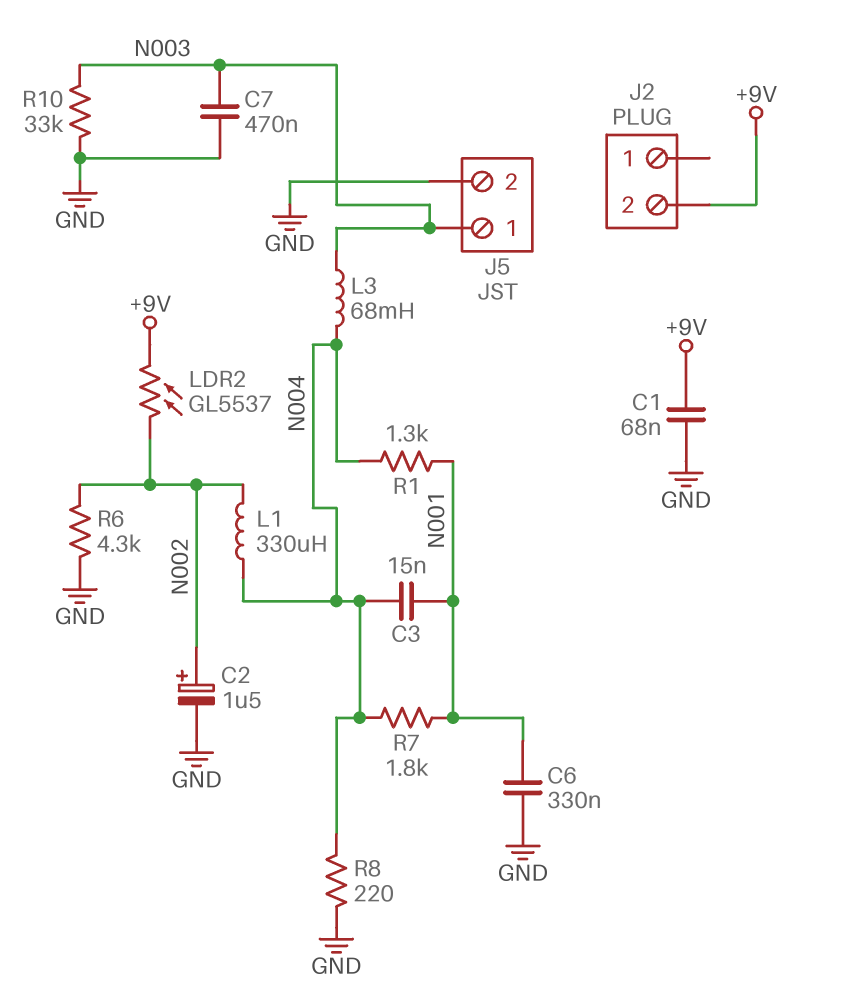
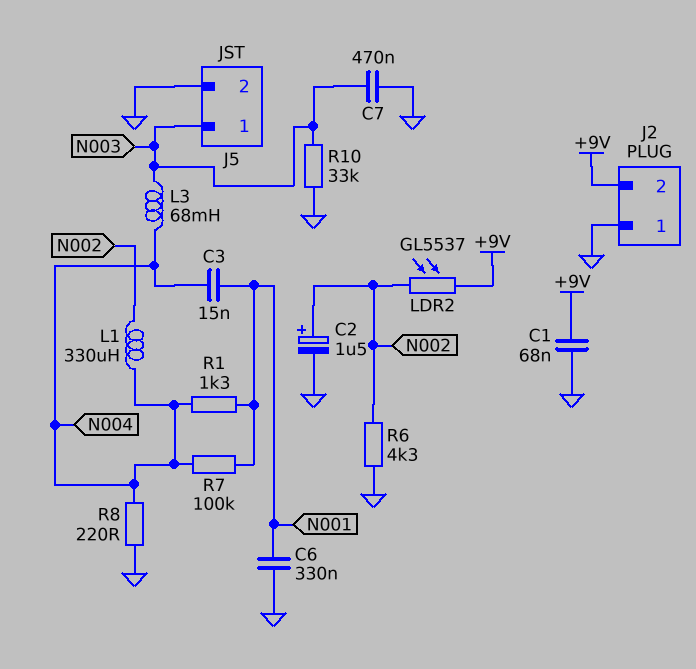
J2 pin 1: none -> GND
R7: 1.8k (N001, N004) -> 100k (N001, N004)

